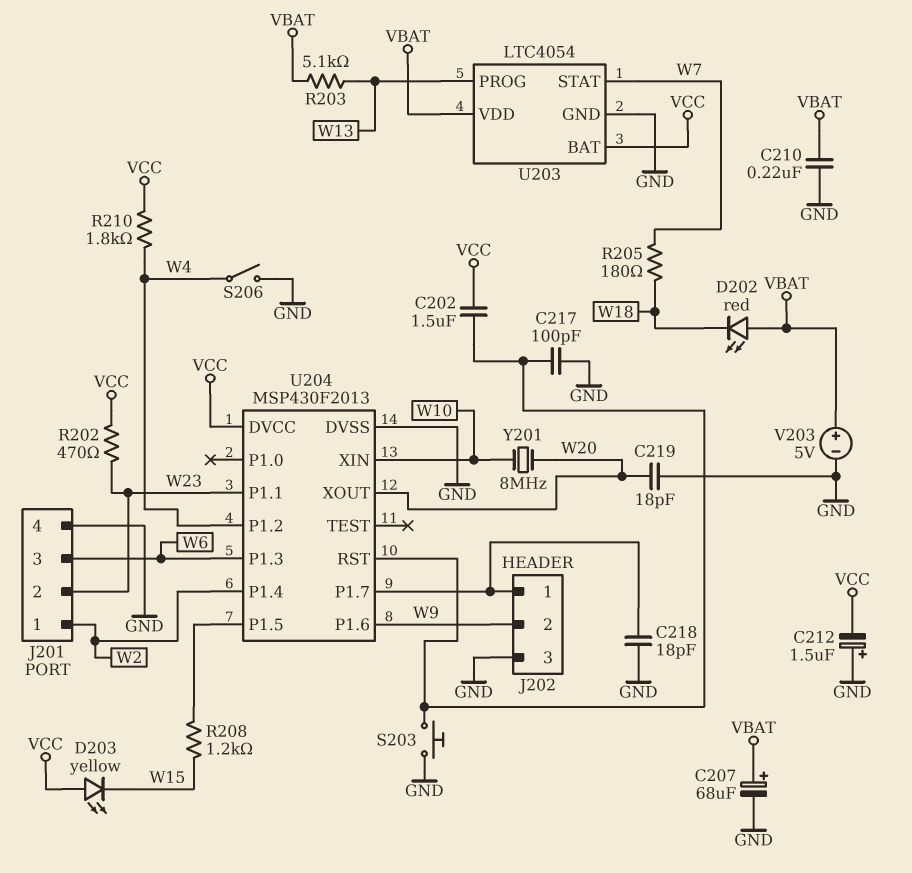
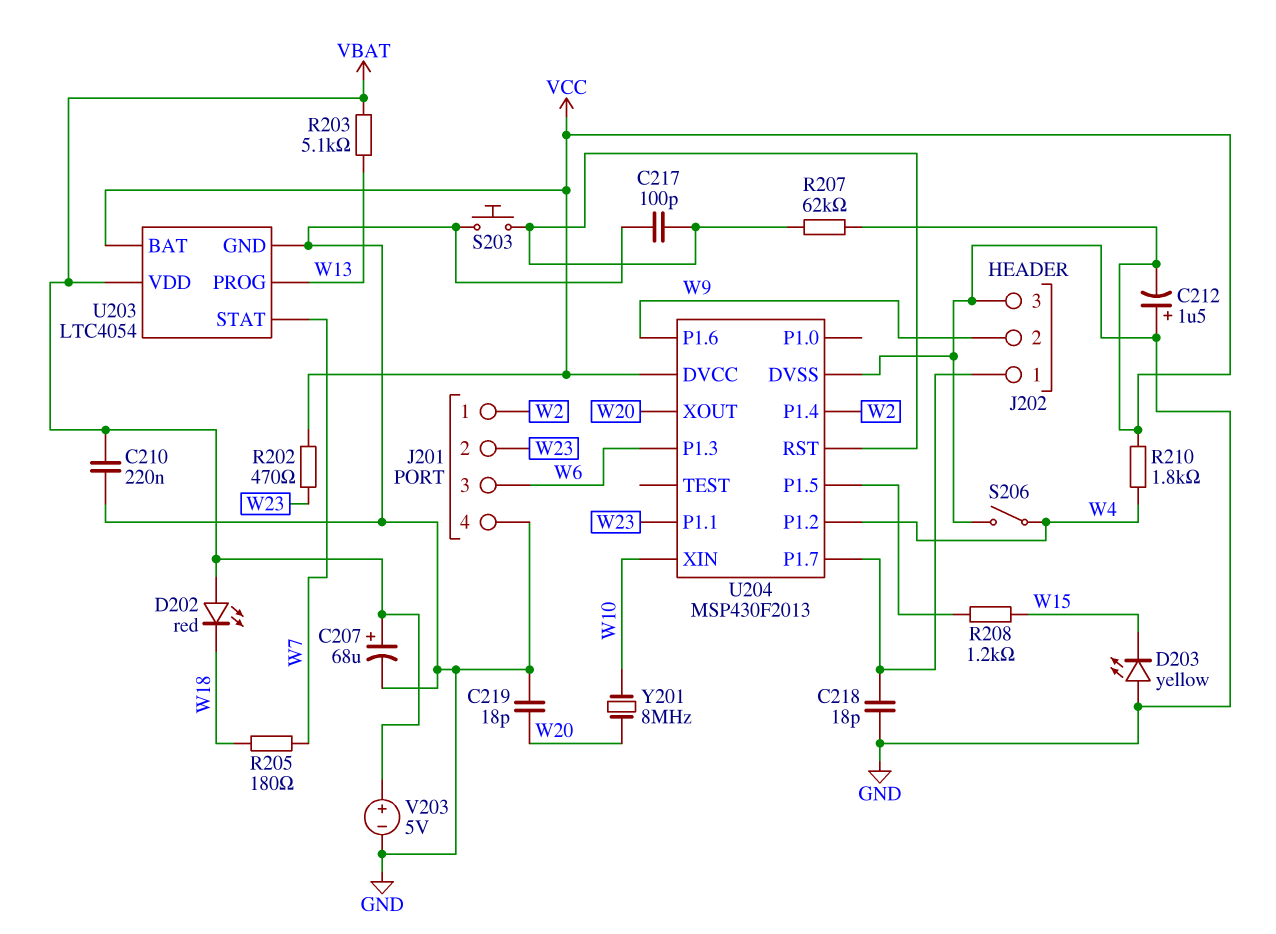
C202: 1.5uF (U204/RST, VCC) -> none
D203: LED yellow (A VCC, K W15) -> LED yellow (A GND, K W15)
R207: none -> 62k (U204/RST, VCC)

